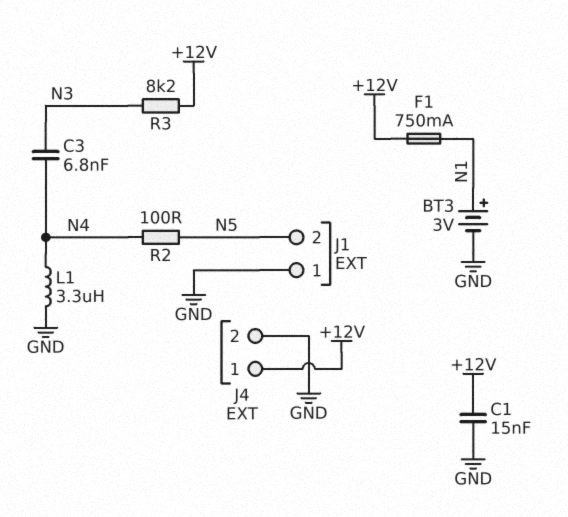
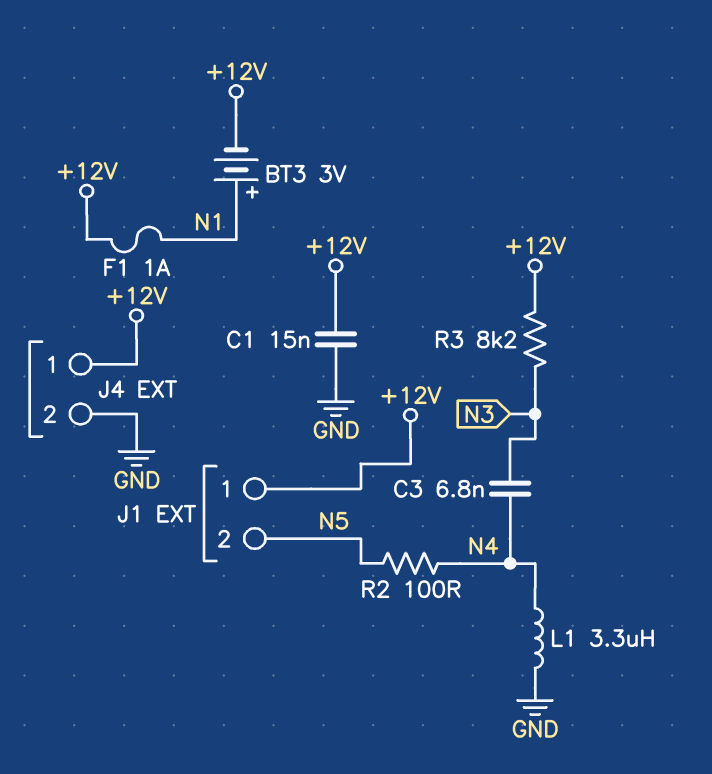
BT3: 3V (plus N1, minus GND) -> 3V (plus N1, minus +12V)
F1: 750mA (+12V, N1) -> 1A (+12V, N1)
J1 pin 1: GND -> +12V

